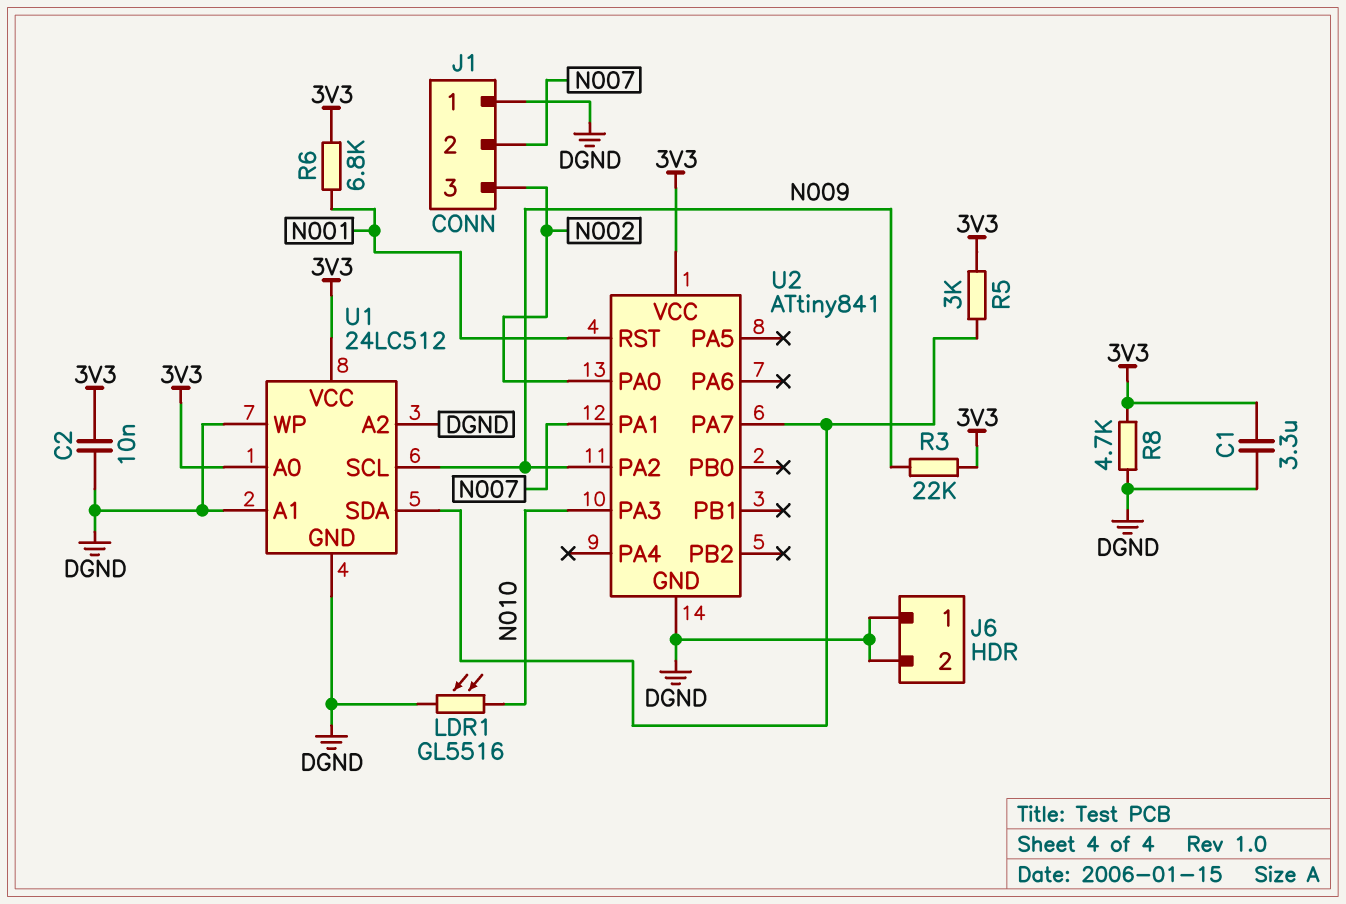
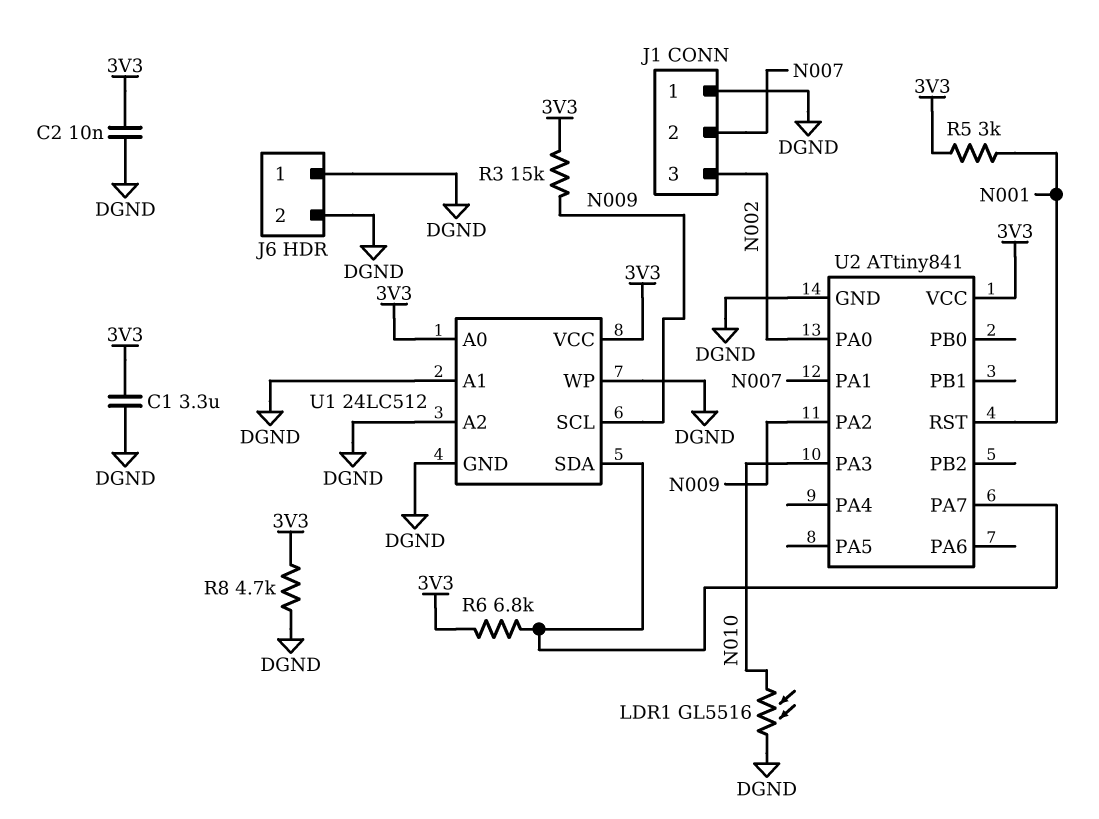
R3: 22k (3V3, N009) -> 15k (3V3, N009)
R5: 3k (3V3, U1/SDA) -> 3k (3V3, N001)
R6: 6.8k (3V3, N001) -> 6.8k (3V3, U1/SDA)

